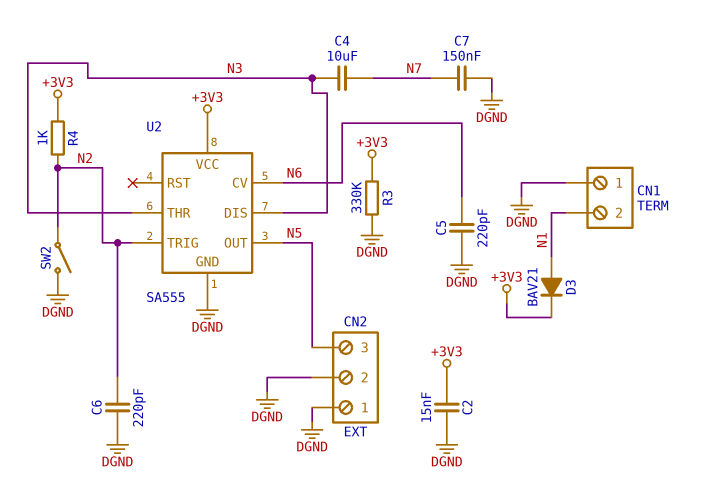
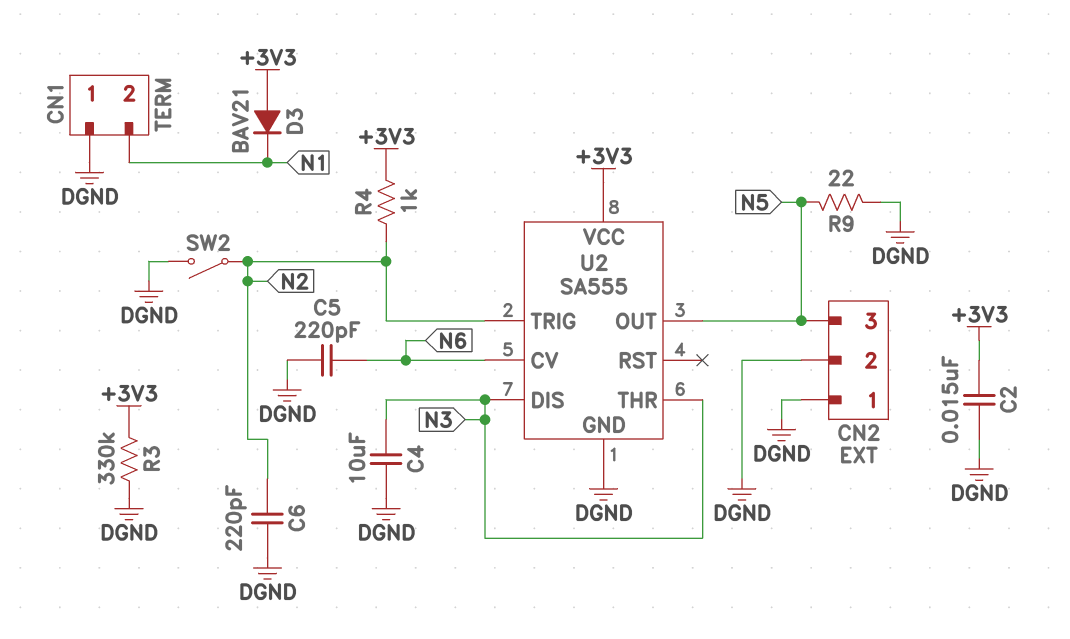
C4: 10uF (N3, N7) -> 10uF (DGND, N3)
C7: 150nF (DGND, N7) -> none
D3: diode BAV21 (A N1, K +3V3) -> diode BAV21 (A +3V3, K N1)
R9: none -> 22 (DGND, N5)

